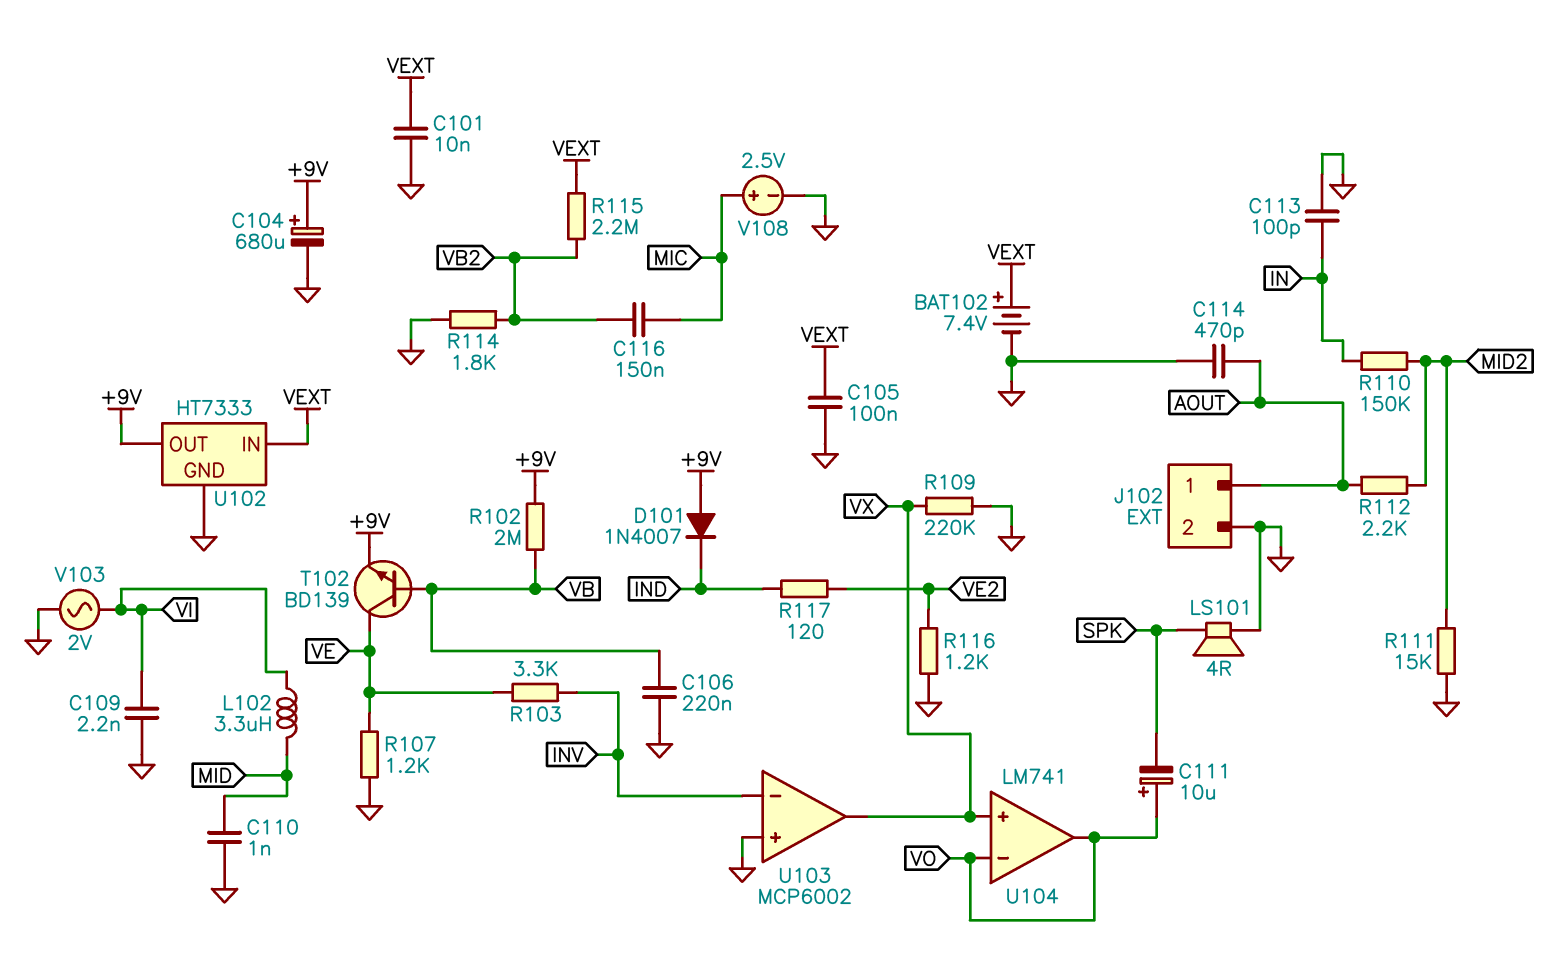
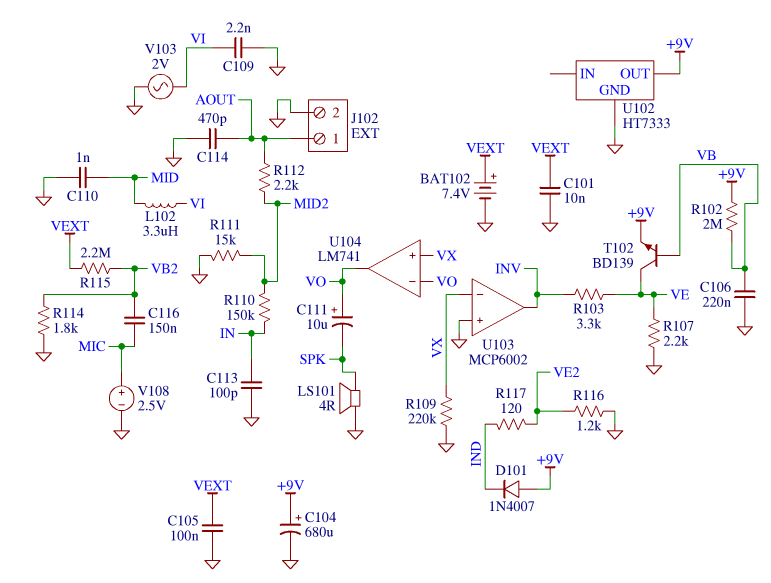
R107: 1.2k (GND, VE) -> 2.2k (GND, VE)
U102 pin IN: VEXT -> none
U103 pin in-: INV -> VX
U103 pin out: VX -> INV

